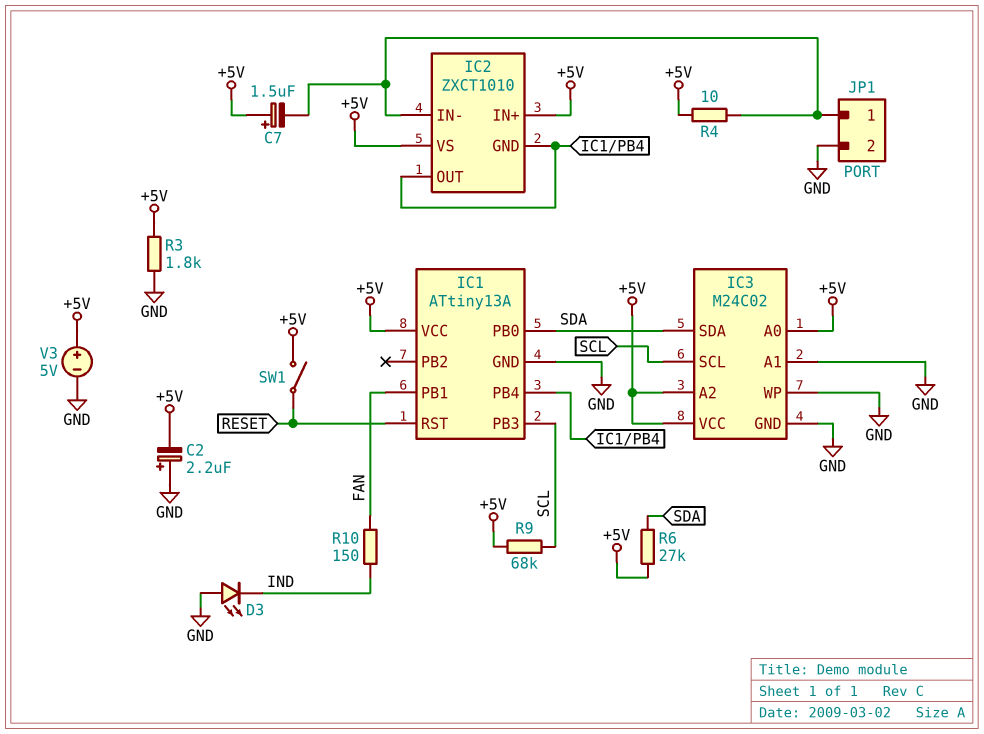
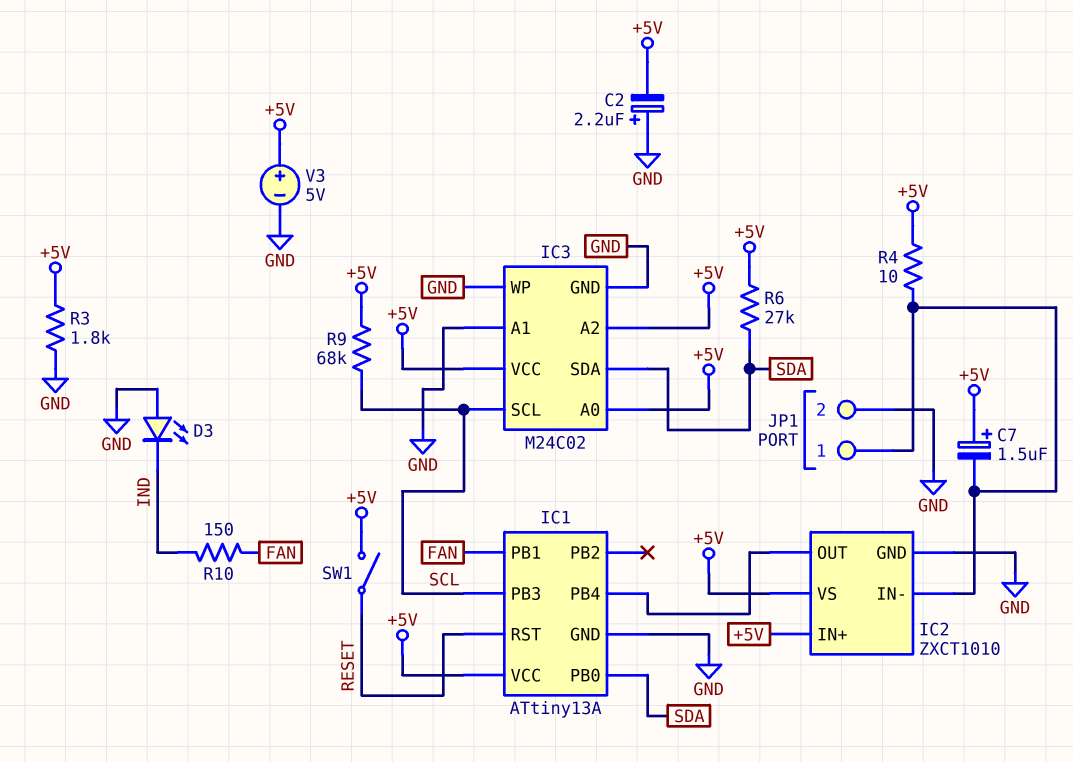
IC2 pin GND: IC1/PB4 -> GND

